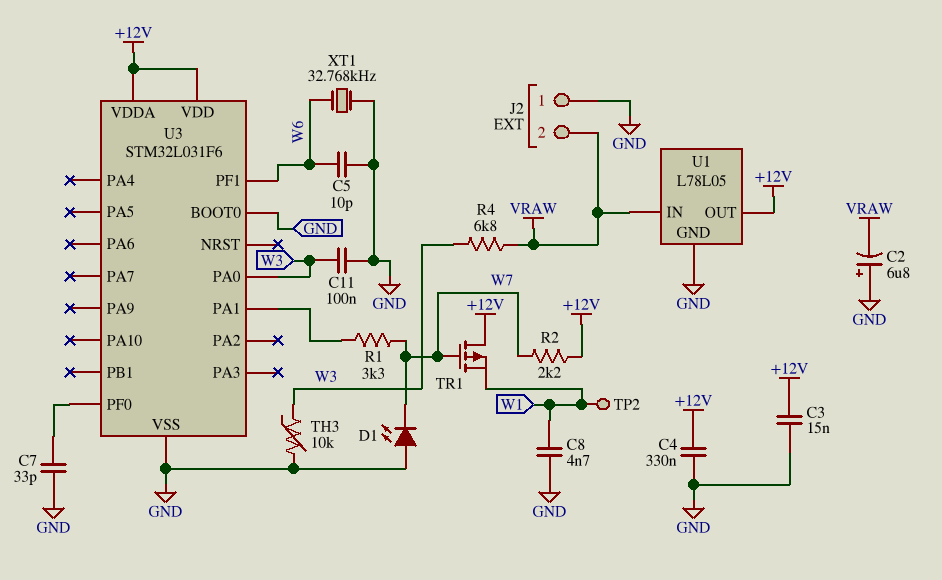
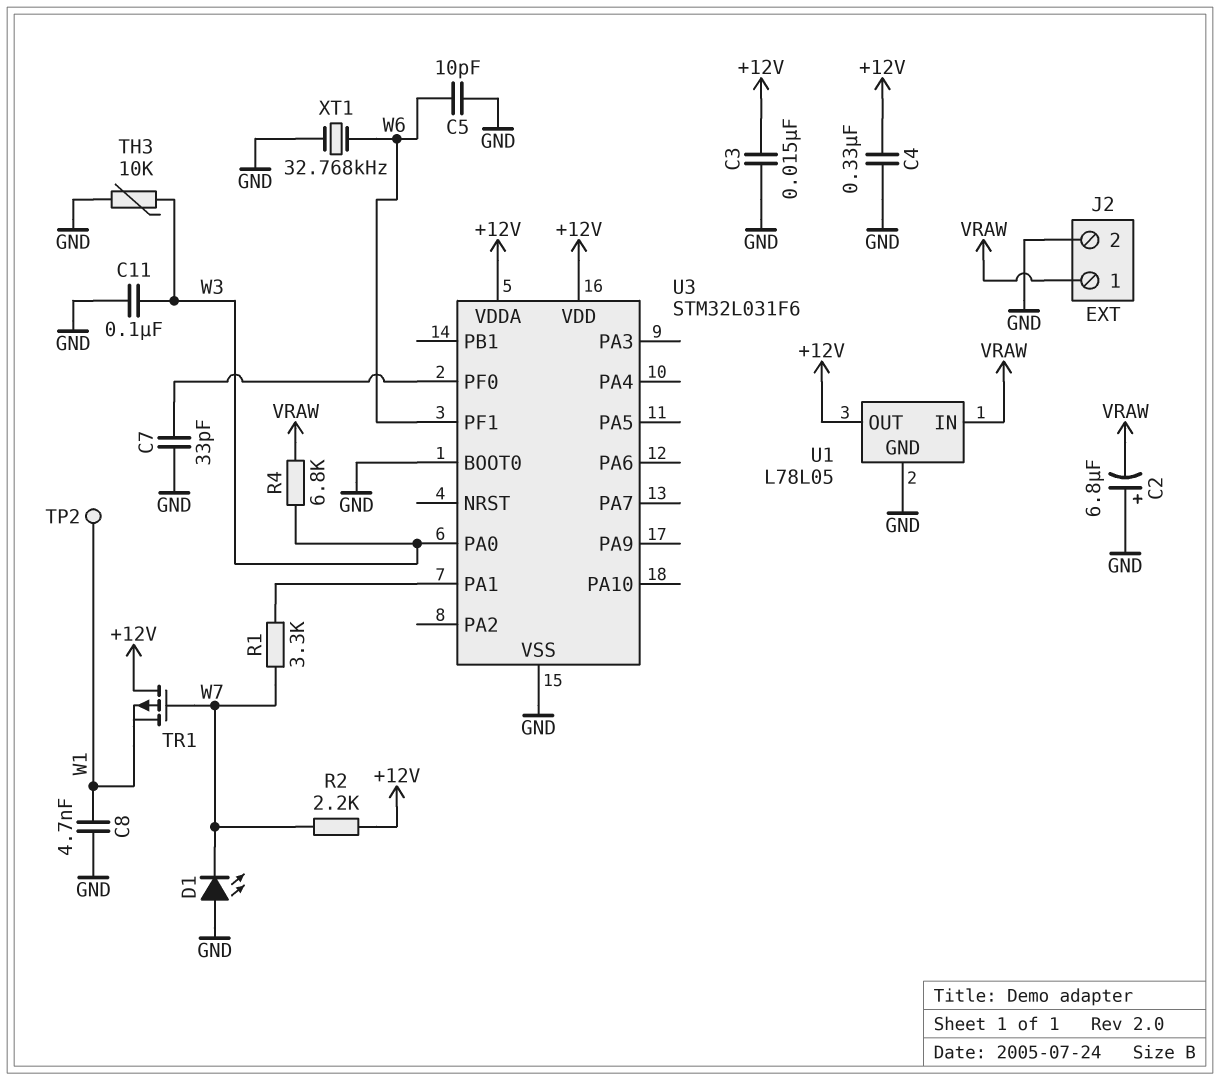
J2 pin 1: GND -> VRAW
J2 pin 2: VRAW -> GND

